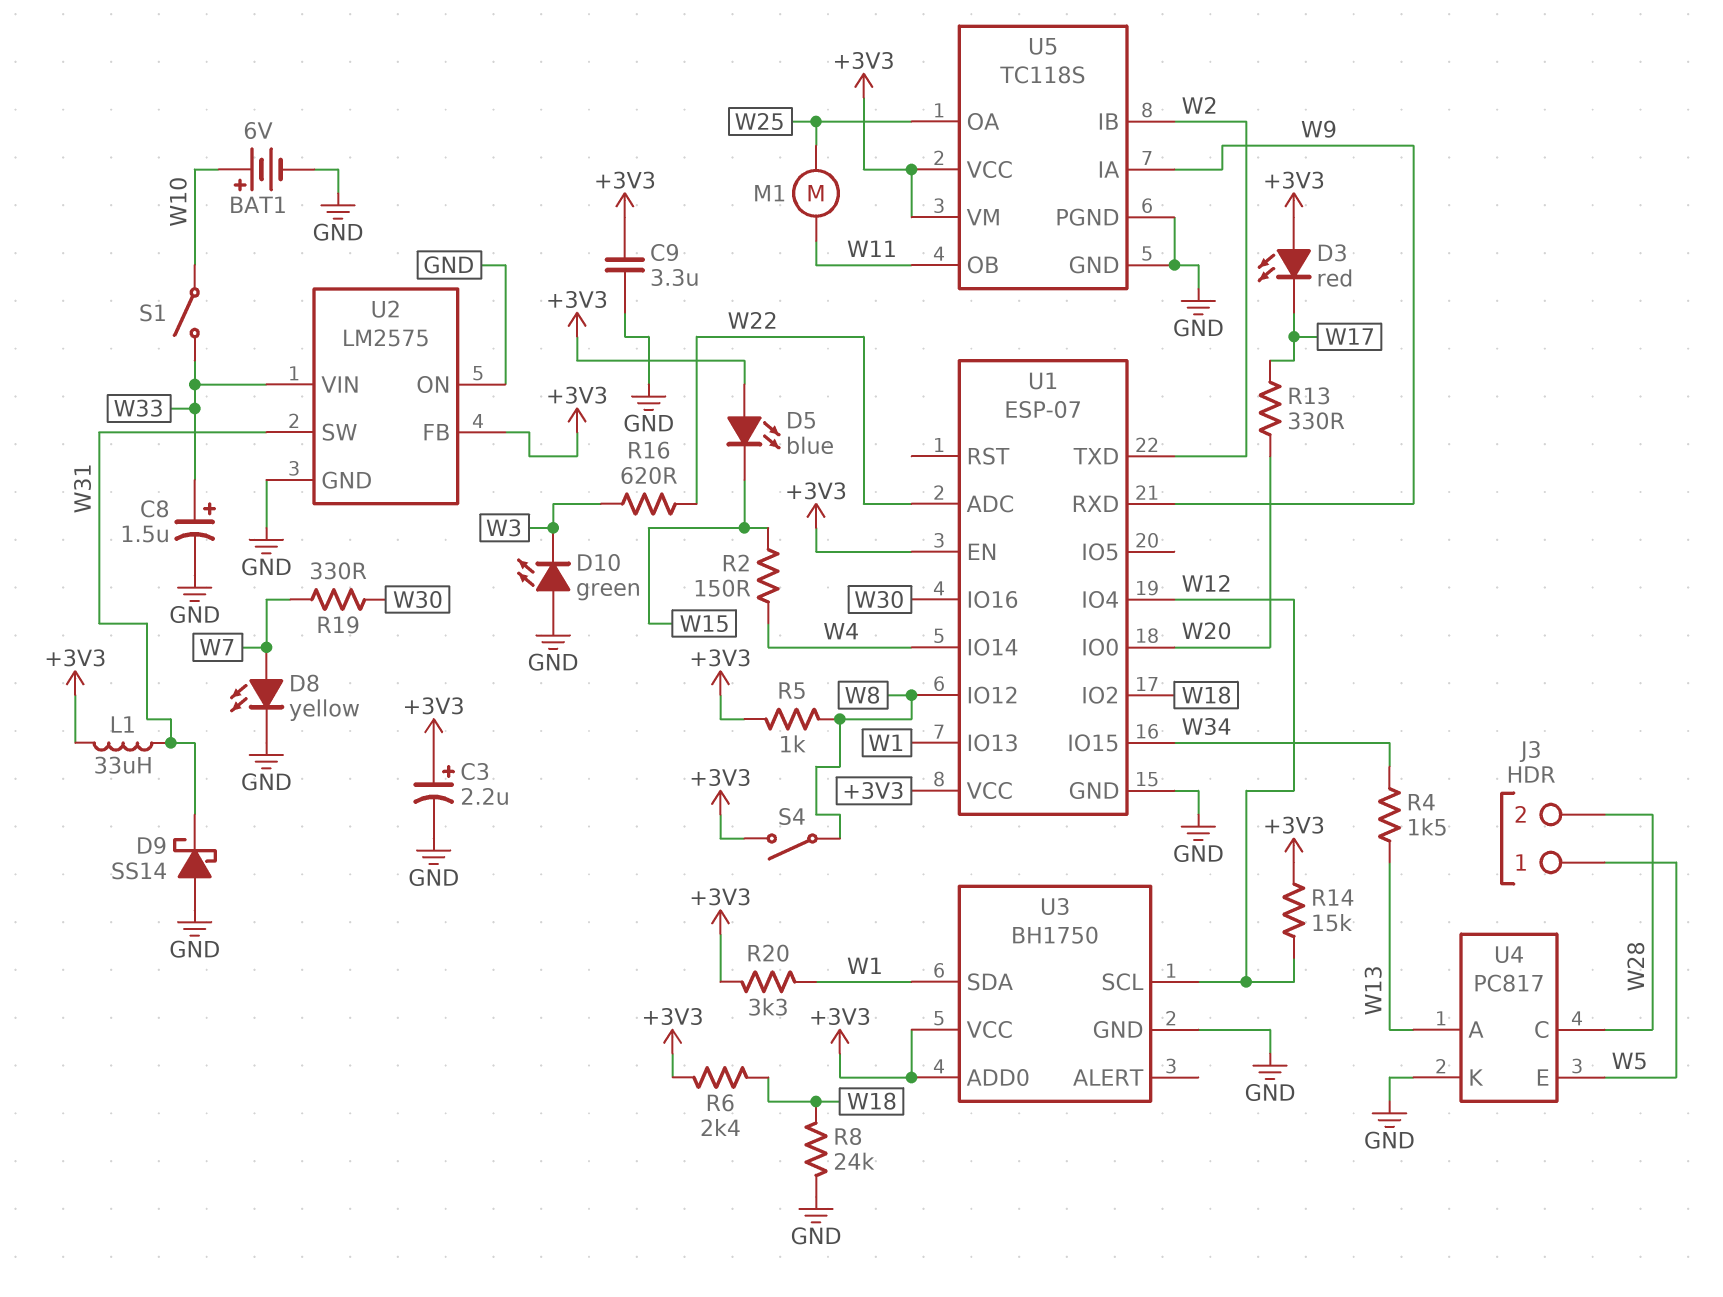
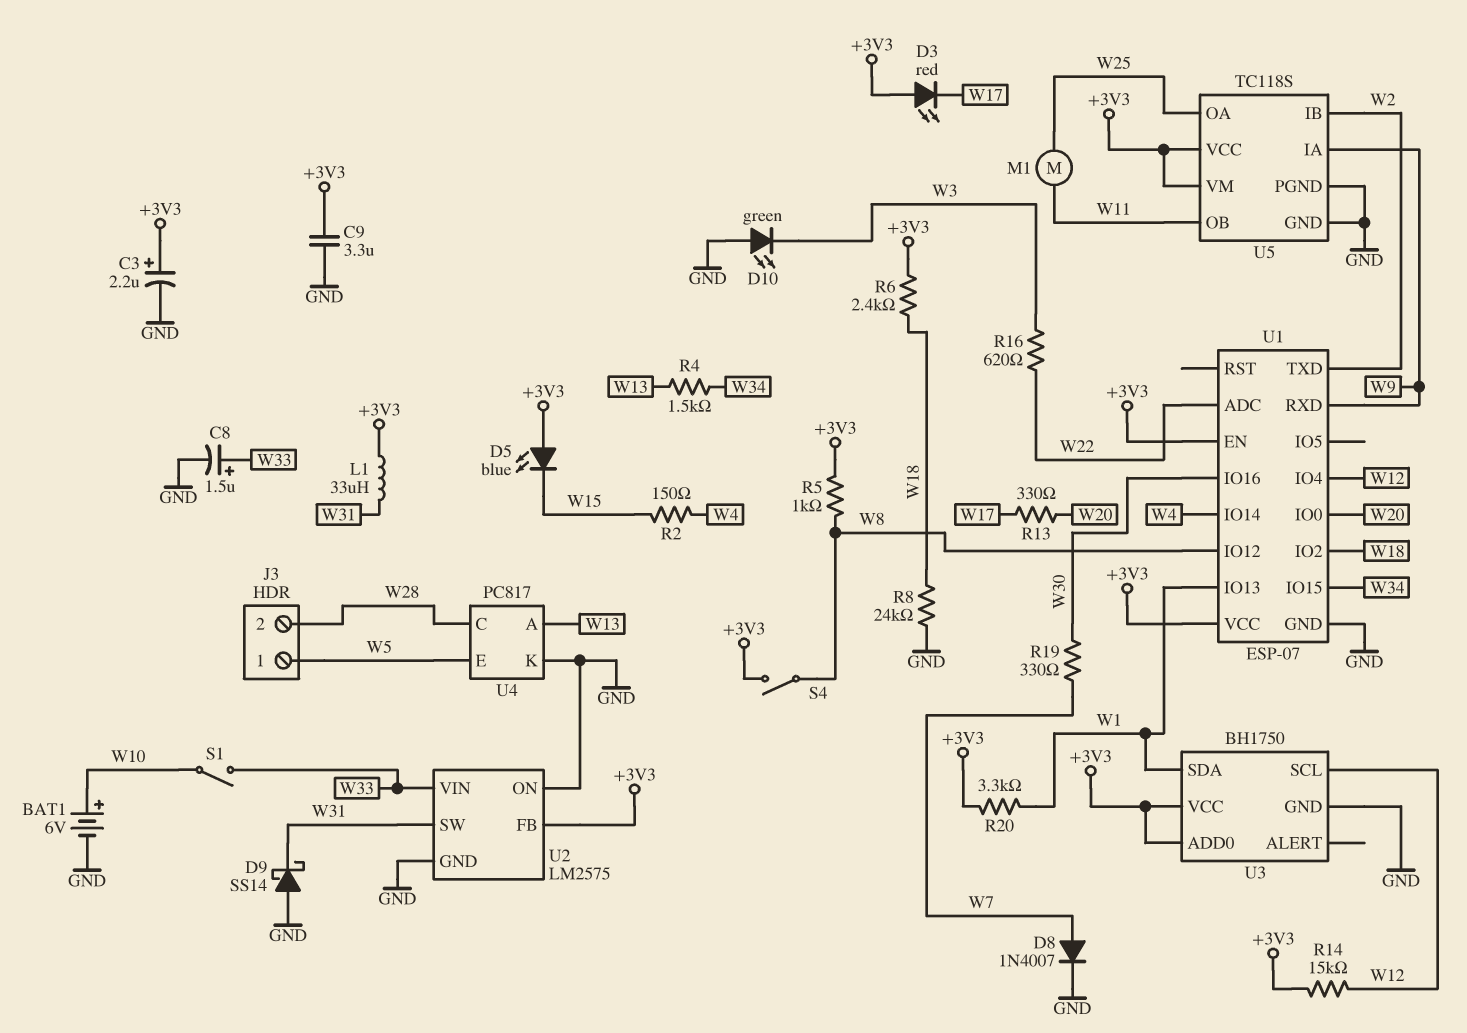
D8: LED yellow (A W7, K GND) -> diode 1N4007 (A W7, K GND)

